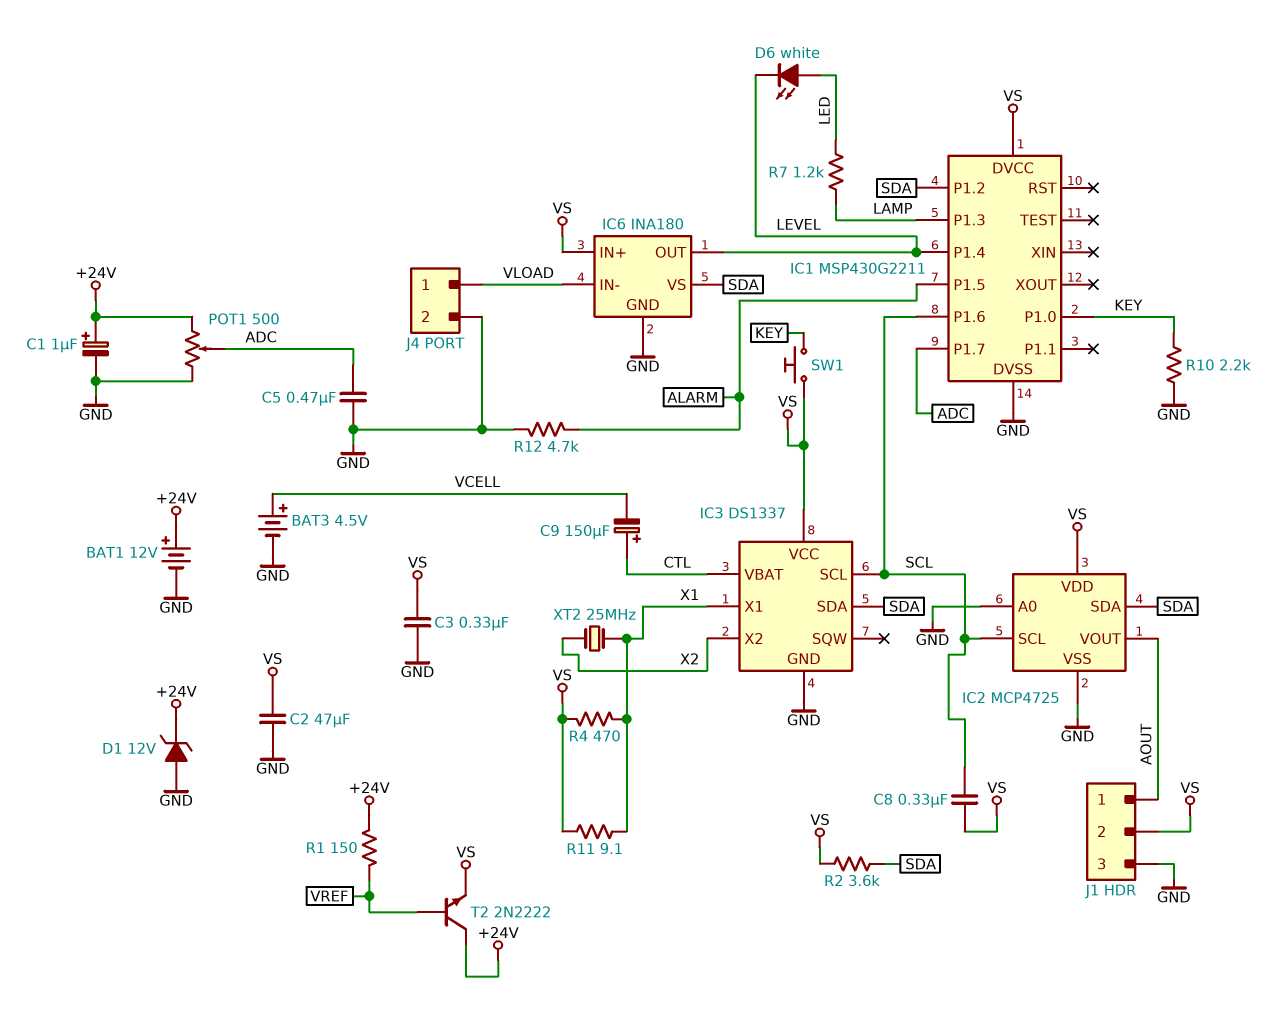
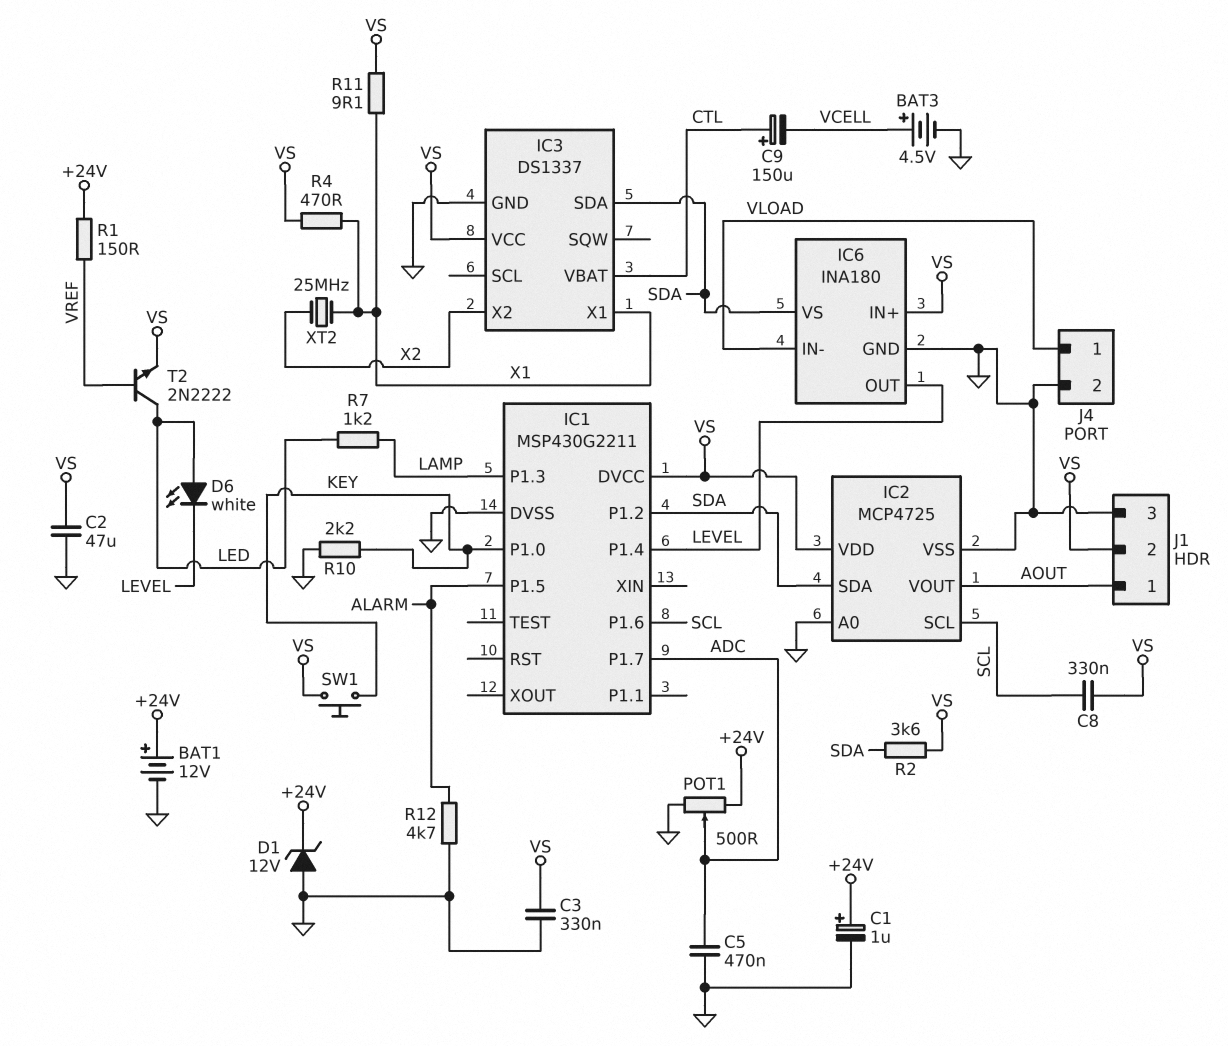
IC3 pin SCL: SCL -> none
T2: NPN 2N2222 (B VREF, C +24V, E VS) -> NPN 2N2222 (B VREF, C LED, E VS)

